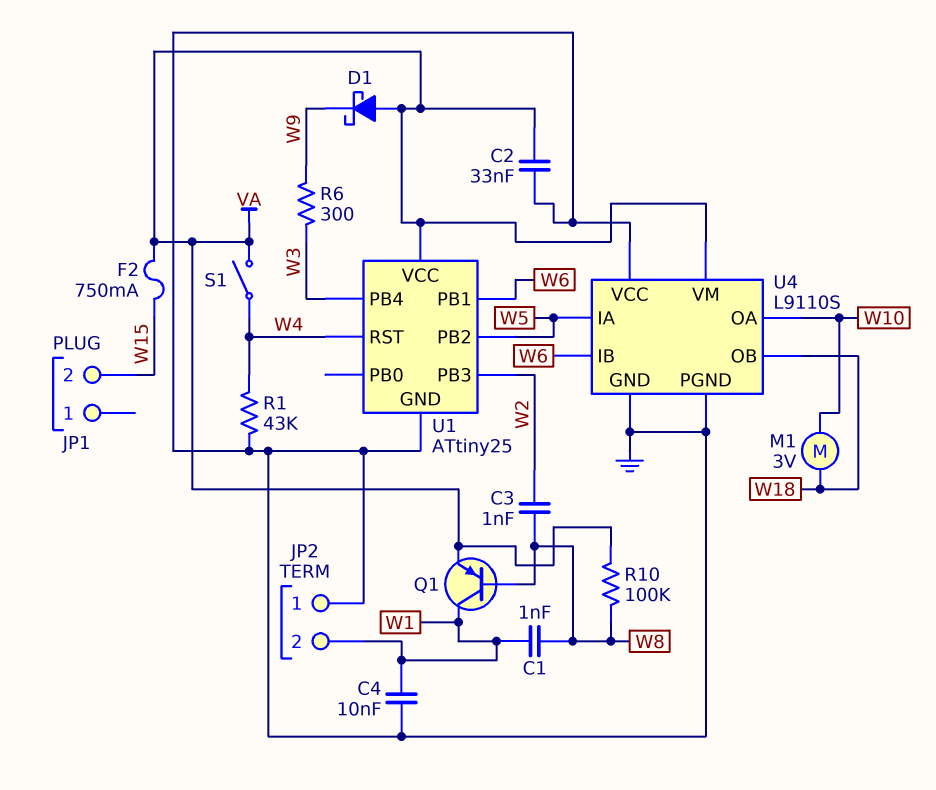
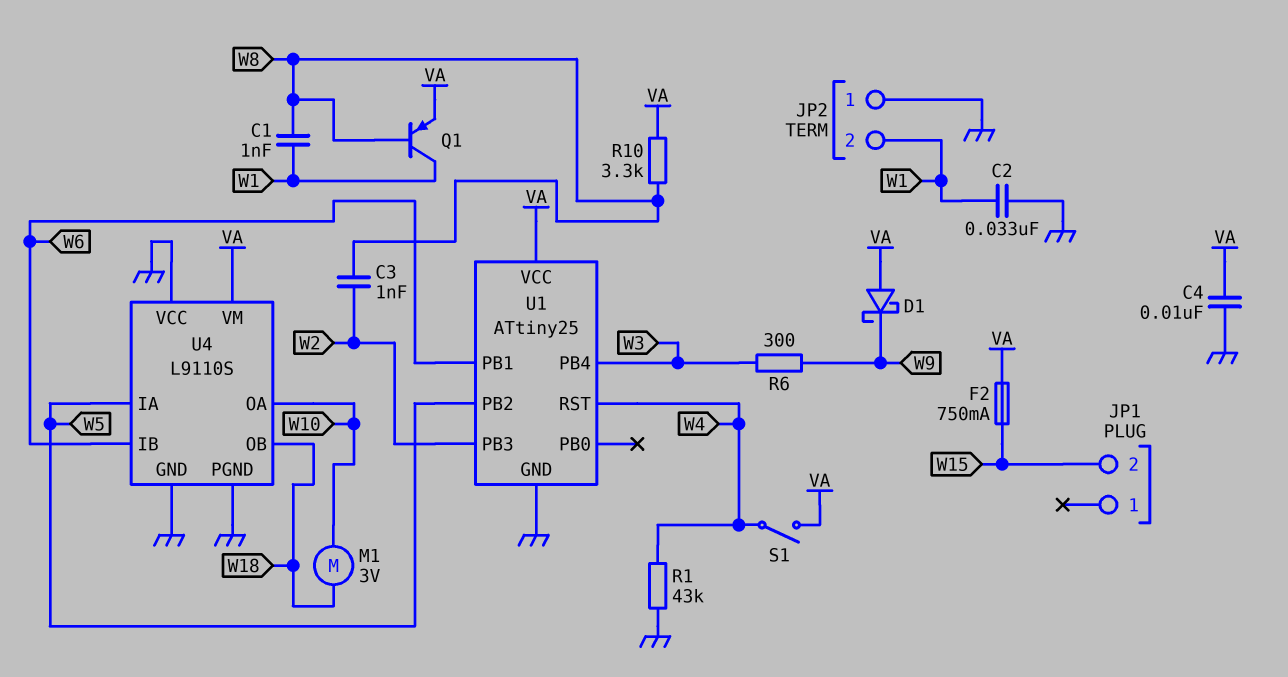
C2: 33nF (GND, VA) -> 33nF (GND, W1)
C4: 10nF (GND, W1) -> 10nF (GND, VA)
R10: 100k (VA, W8) -> 3.3k (VA, W8)

